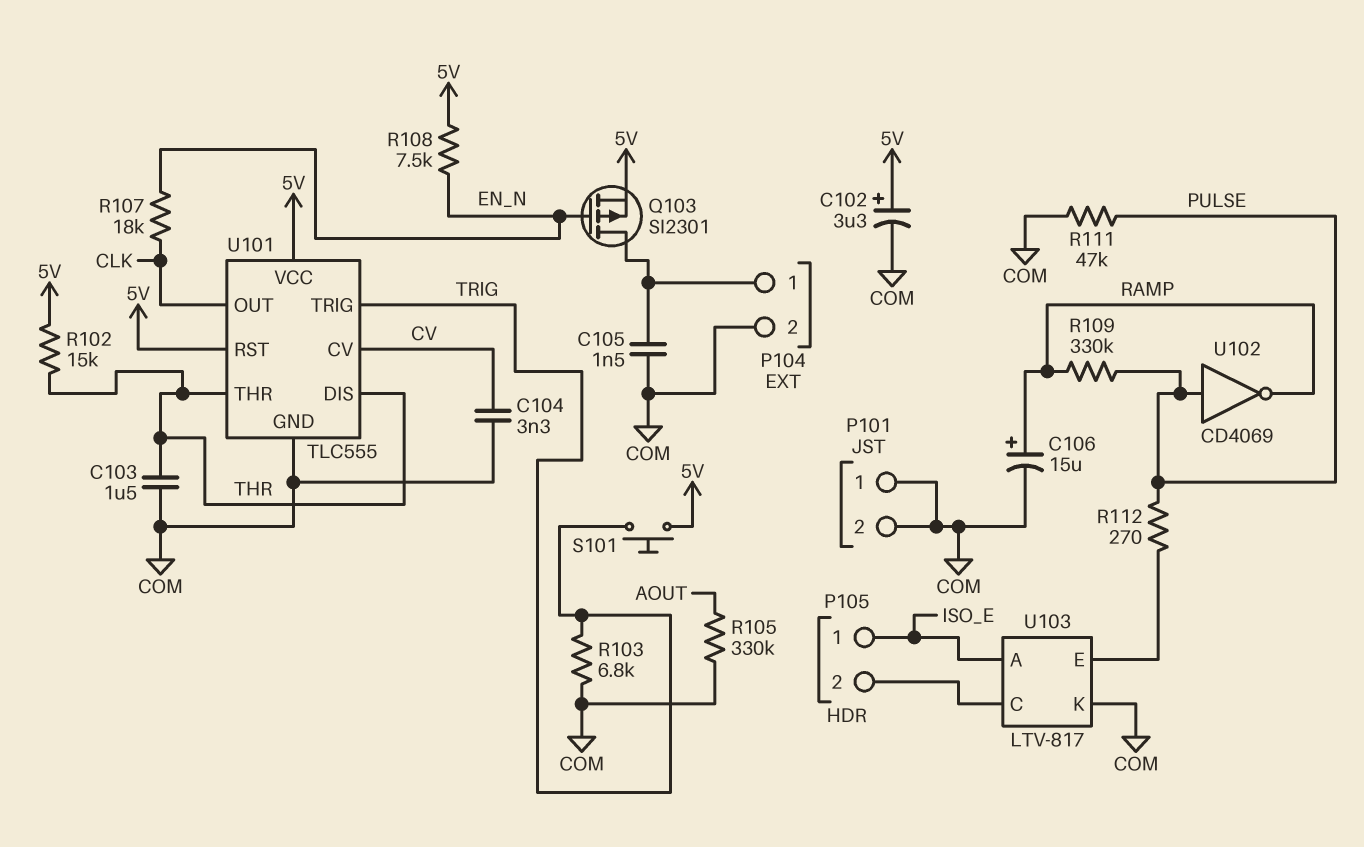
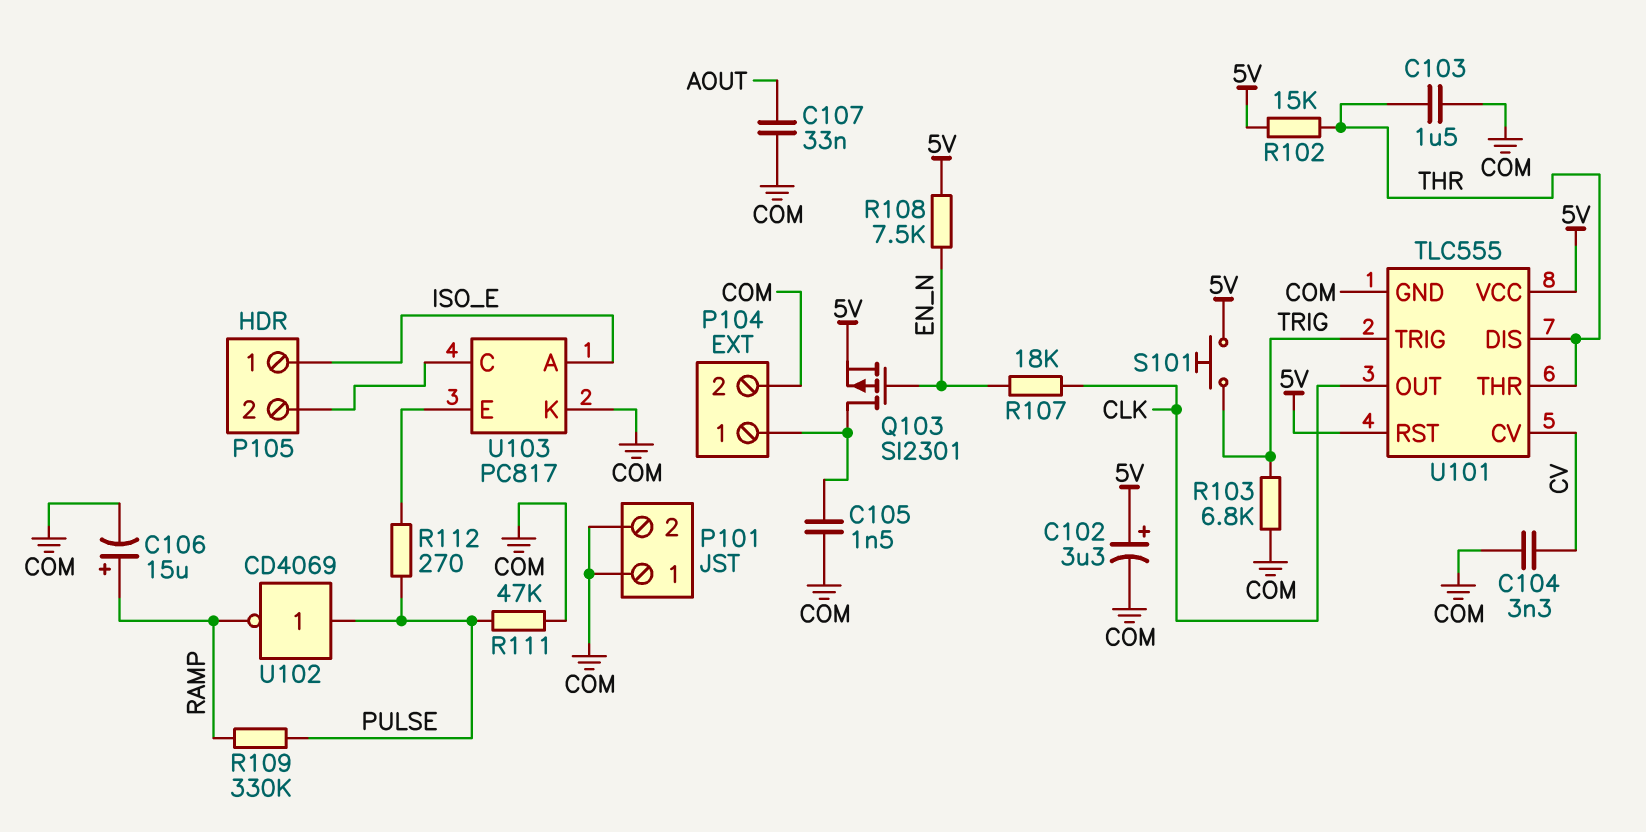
C107: none -> 33nF (AOUT, COM)
R105: 330k (AOUT, COM) -> none
U103: LTV-817 -> PC817

